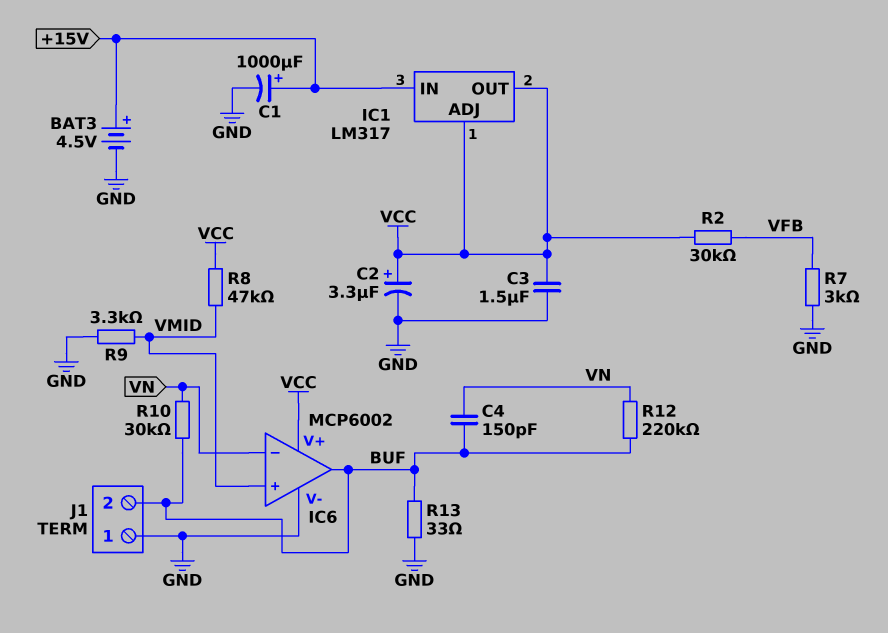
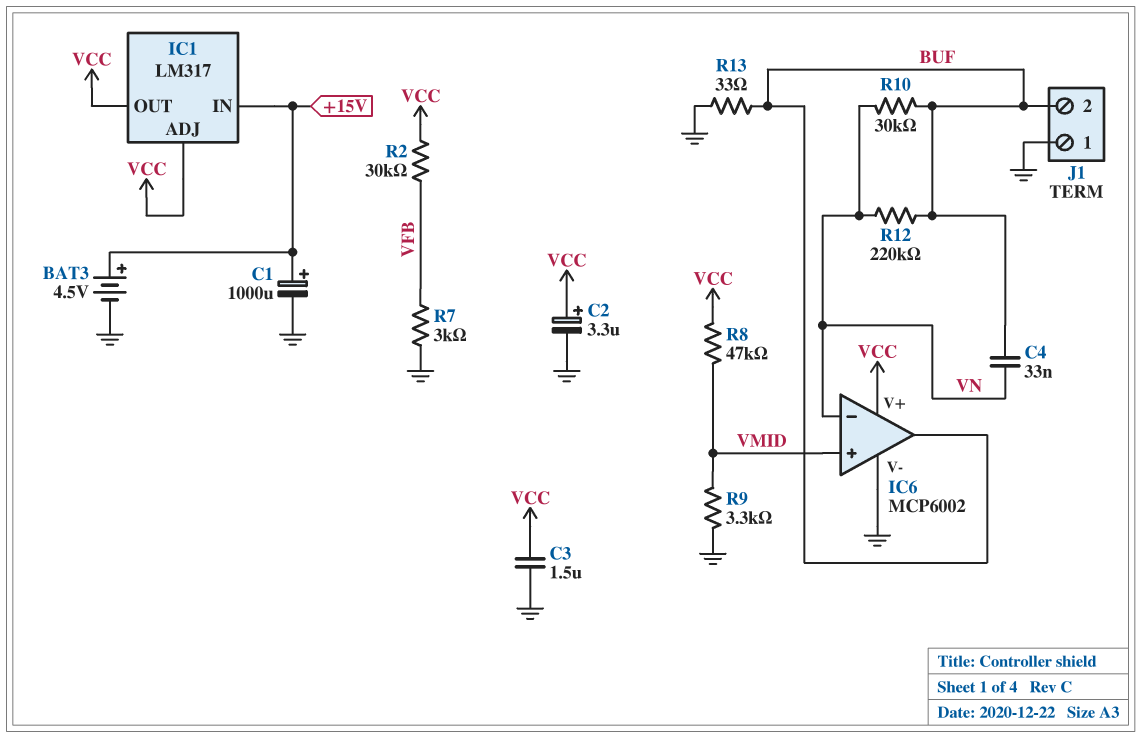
C4: 150pF (BUF, VN) -> 33nF (BUF, VN)

